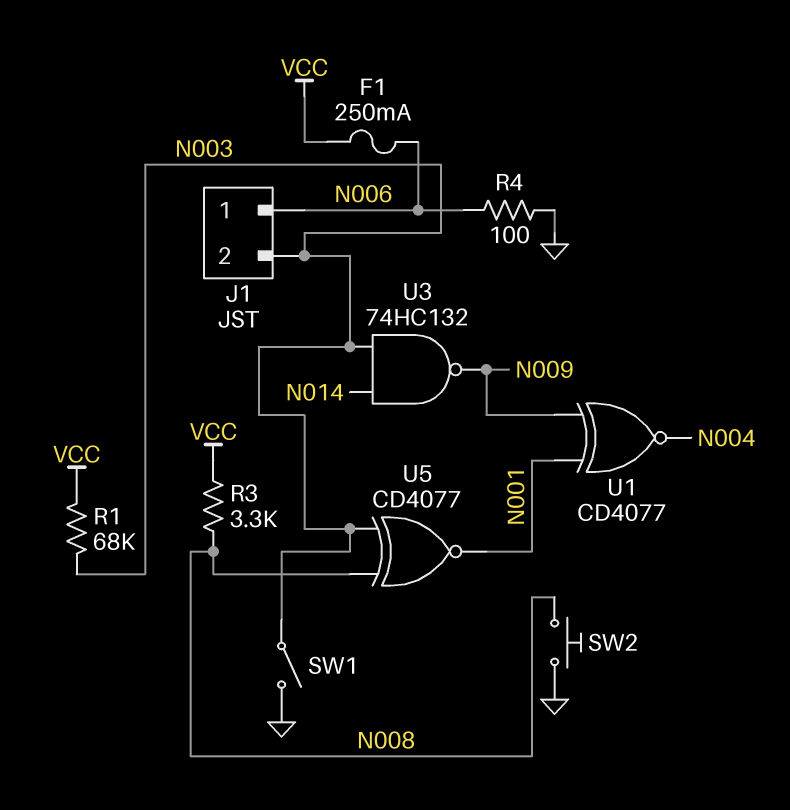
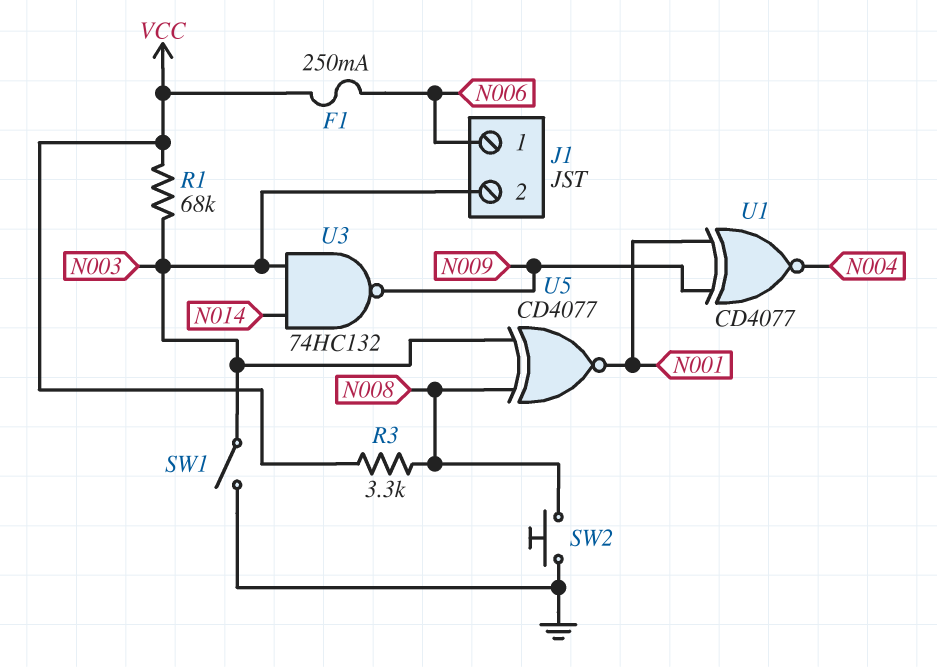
R4: 100 (GND, N006) -> none

